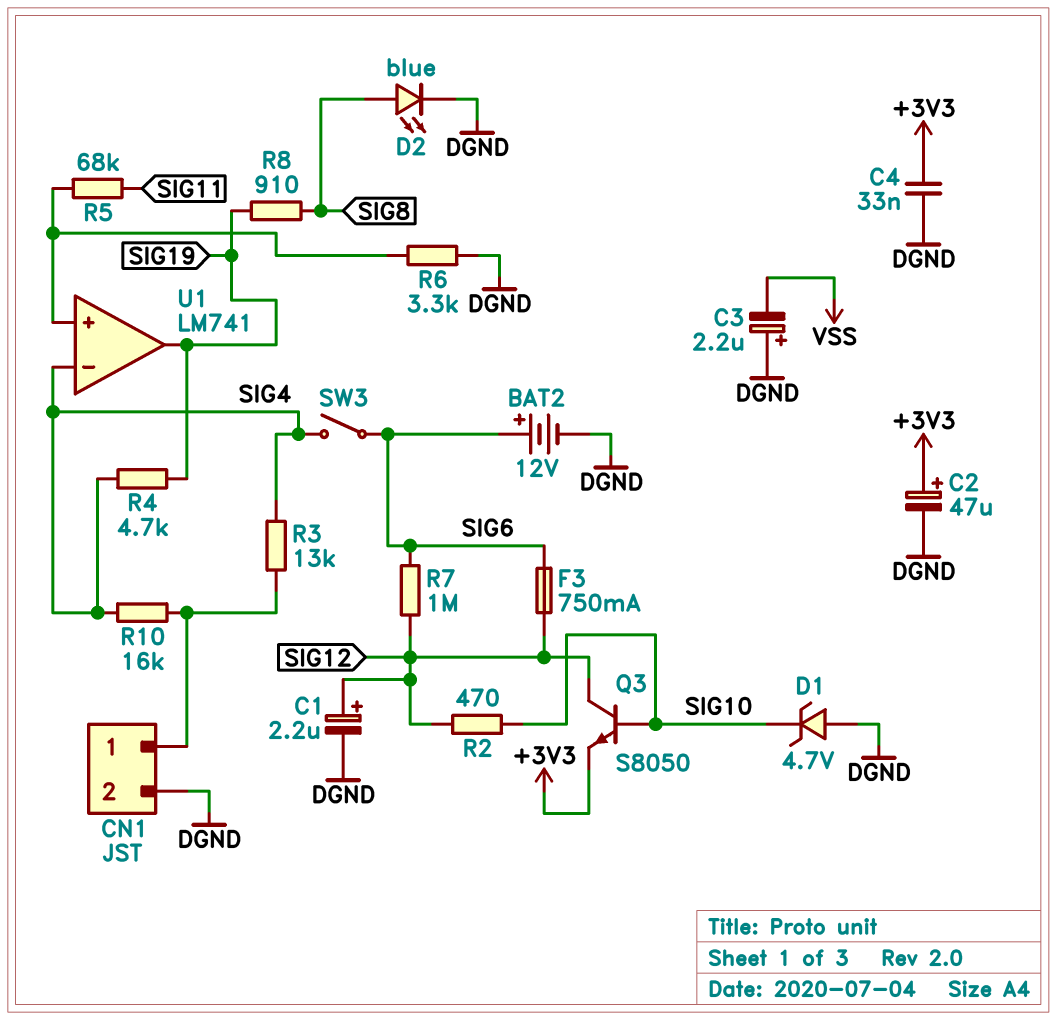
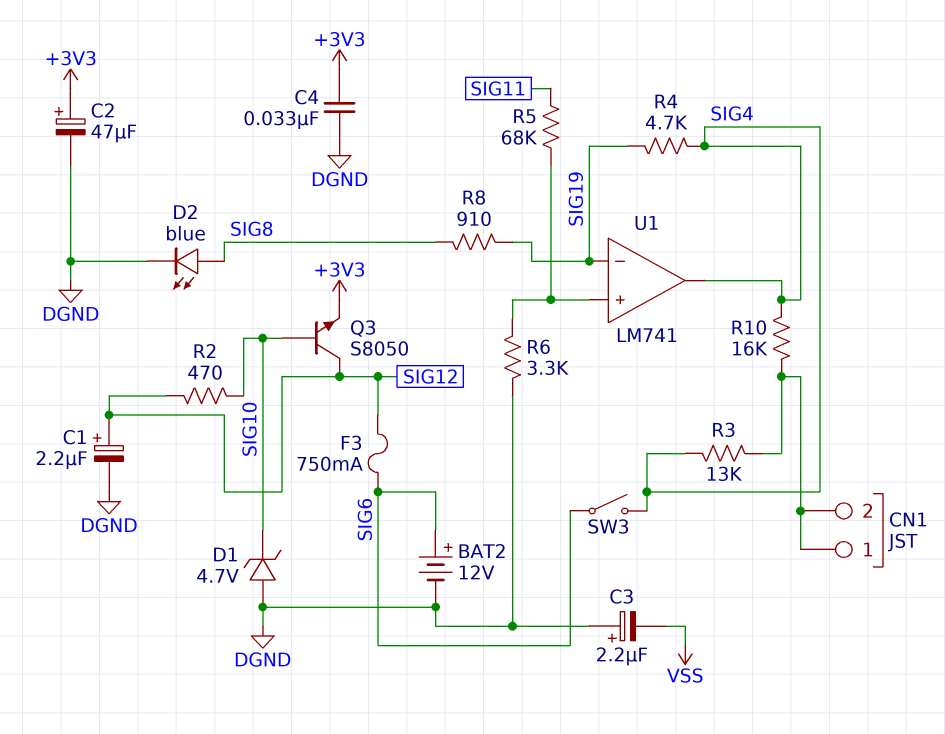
CN1 pin 2: DGND -> CN1/1
R7: 1M (SIG6, SIG12) -> none
U1 pin in-: SIG4 -> SIG19
U1 pin out: SIG19 -> SIG4

